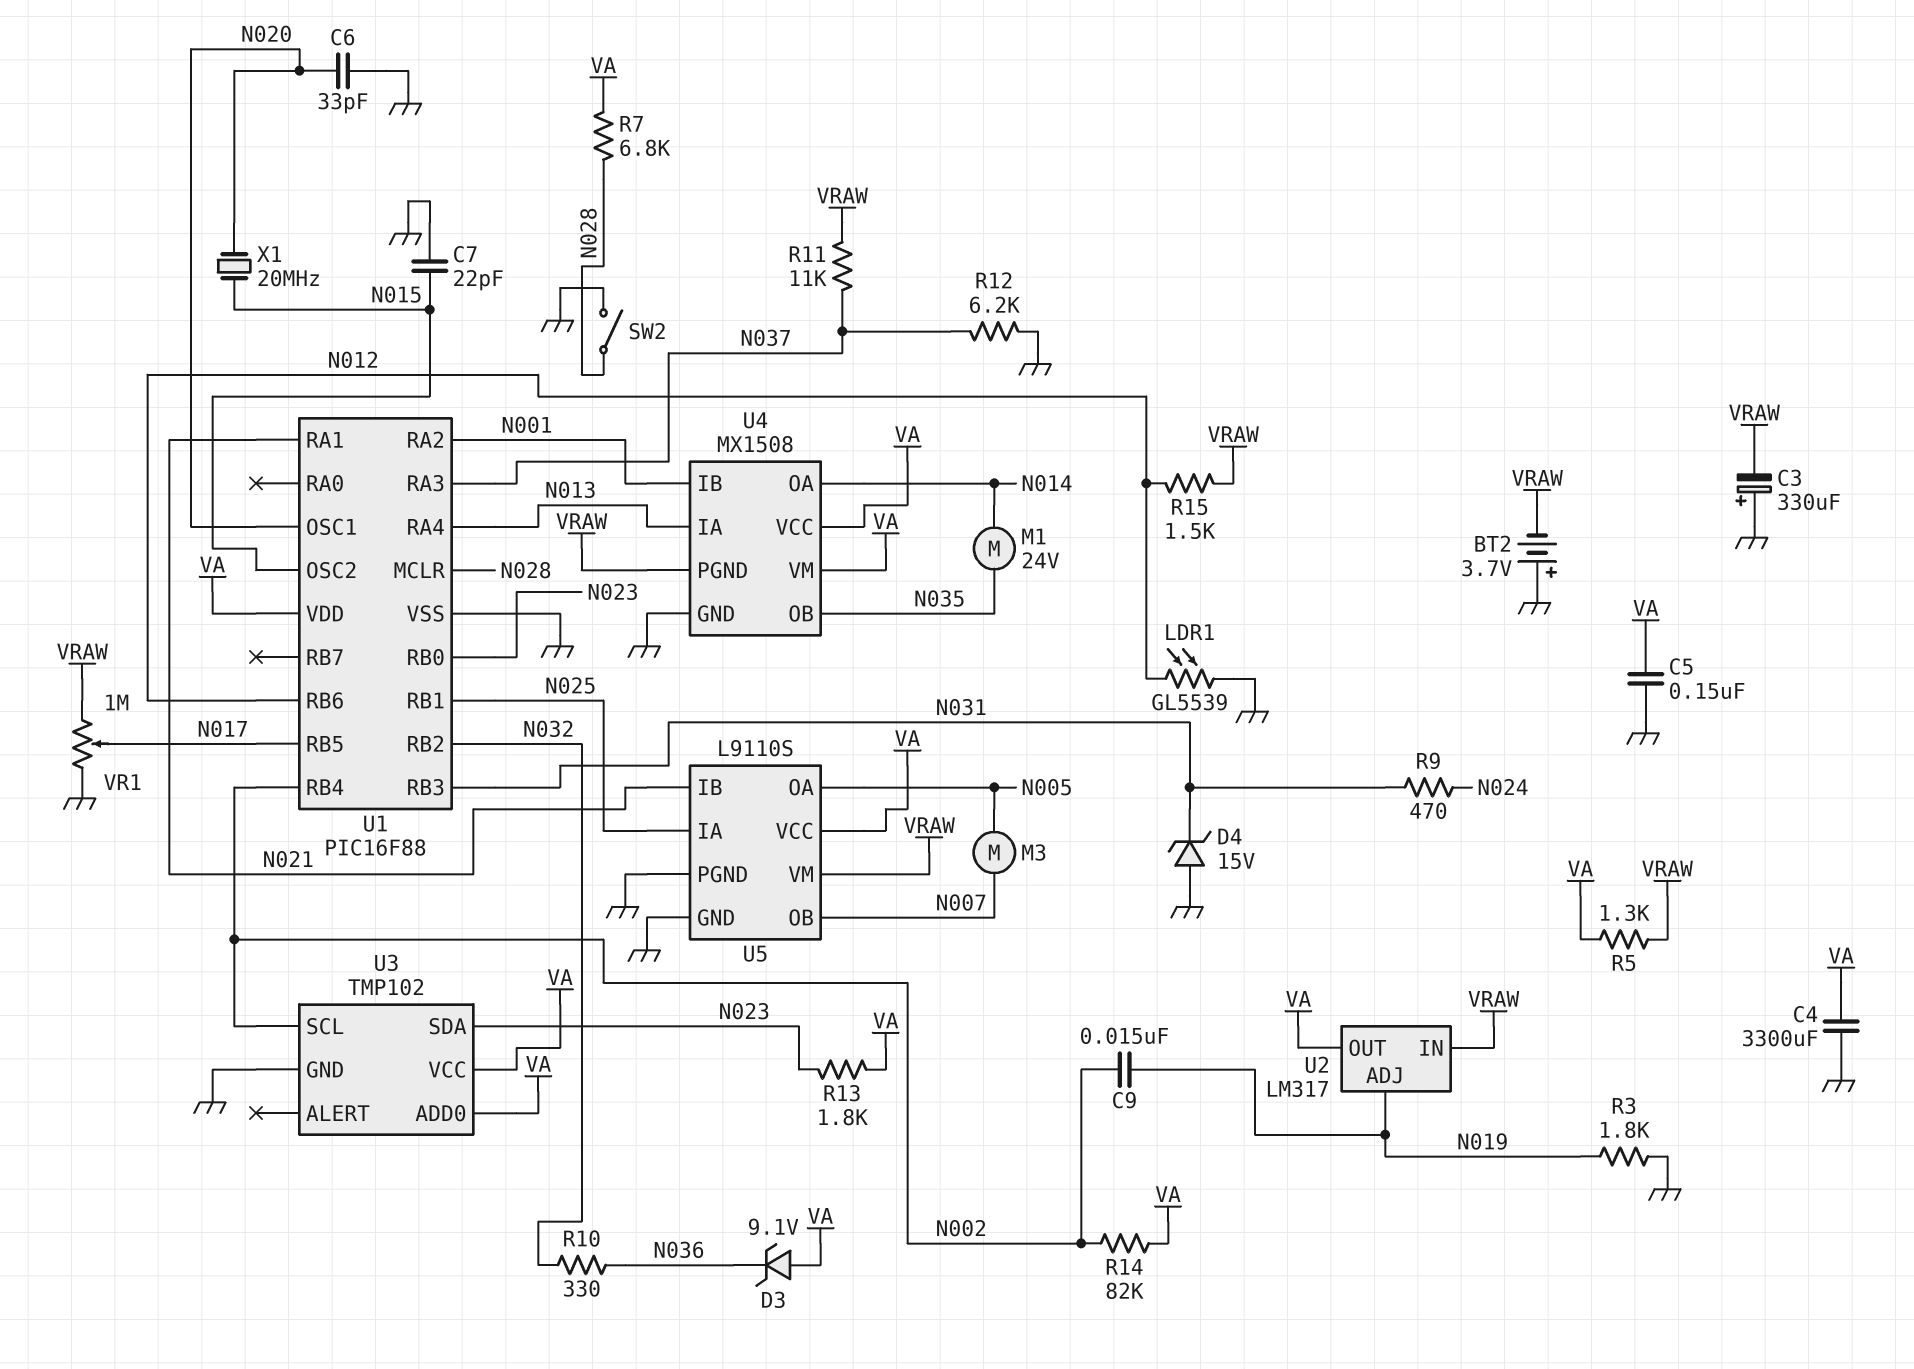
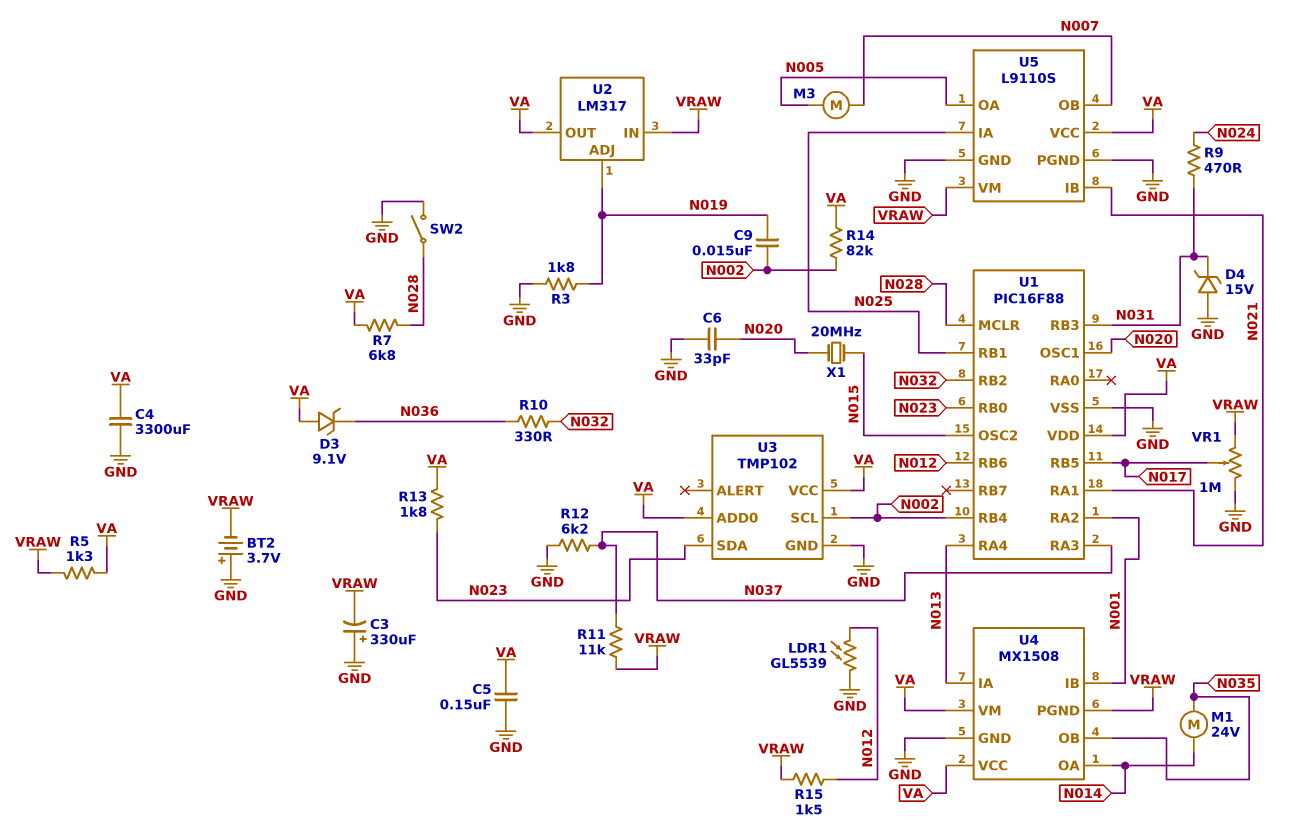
C7: 22pF (GND, N015) -> none

